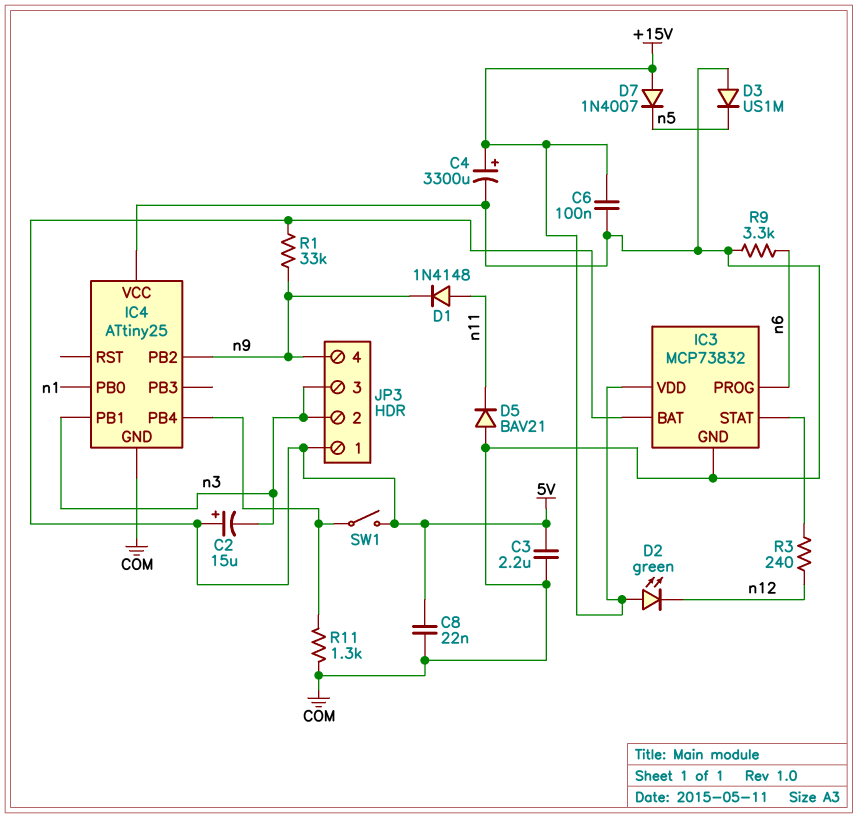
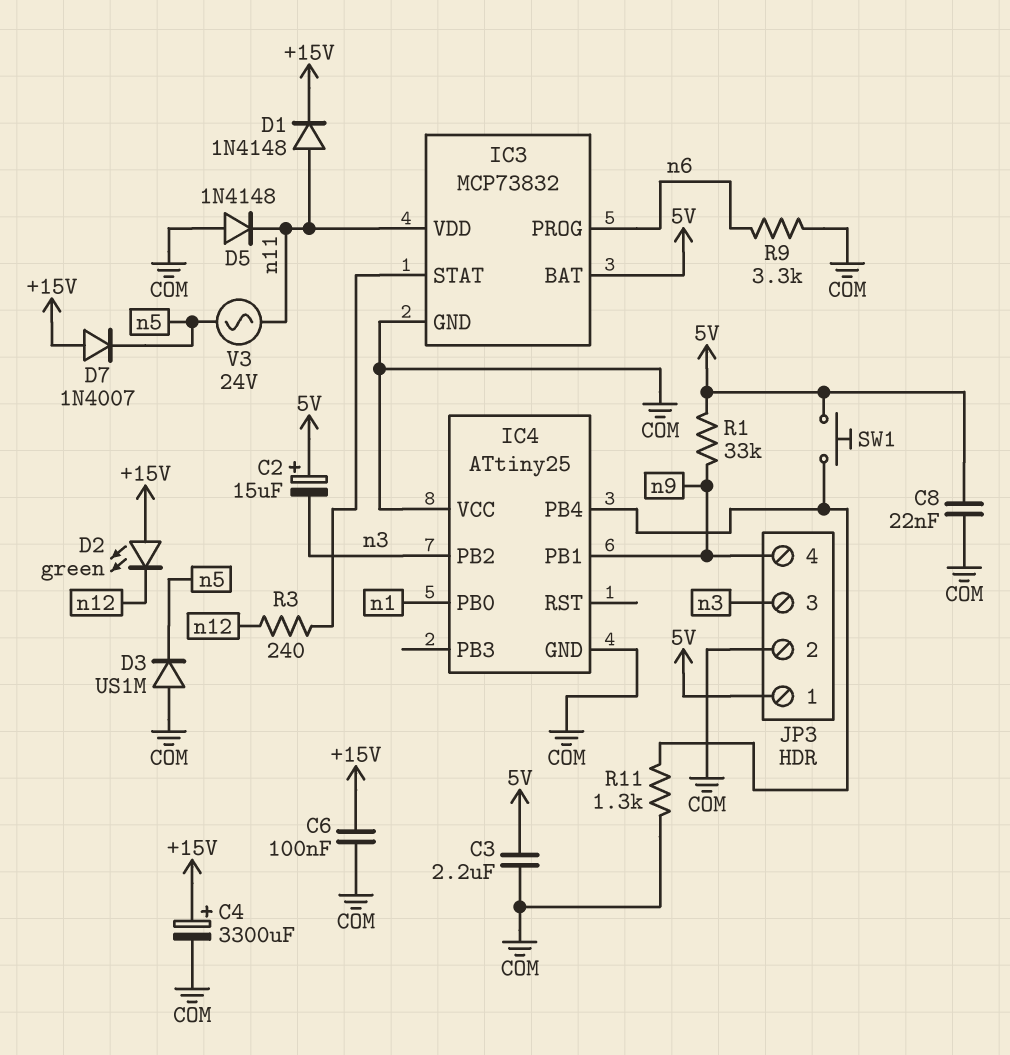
D1: diode 1N4148 (A n11, K n9) -> diode 1N4148 (A n11, K +15V)
D5: diode BAV21 (A COM, K n11) -> diode 1N4148 (A COM, K n11)
IC3 pin VDD: +15V -> n11
IC4 pin PB1: n3 -> n9
IC4 pin PB2: n9 -> n3
JP3 pin 2: n3 -> COM
SW1: switch (5V, IC4/PB4) -> button (5V, IC4/PB4)
V3: none -> AC 24V (n5, n11)

